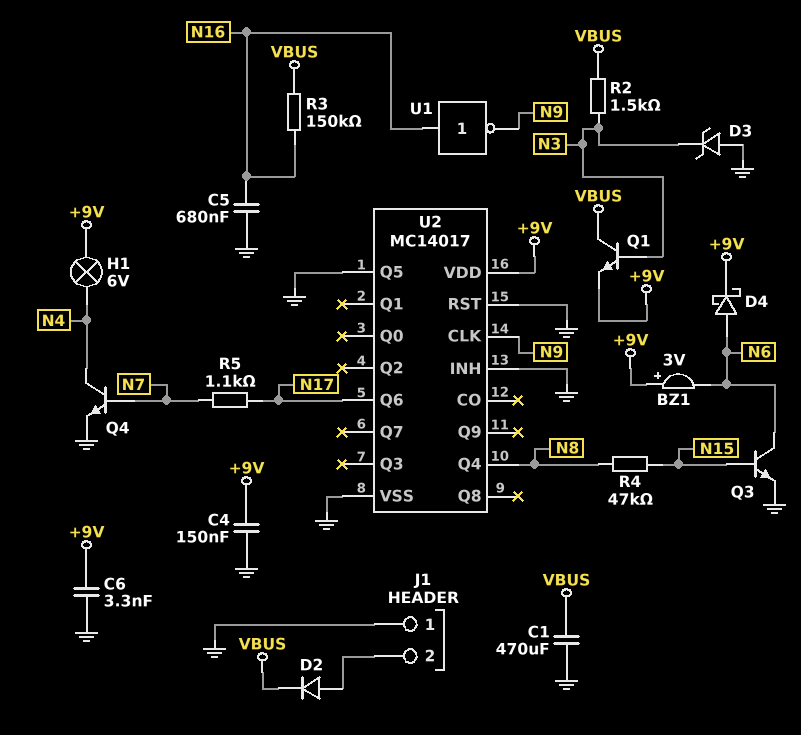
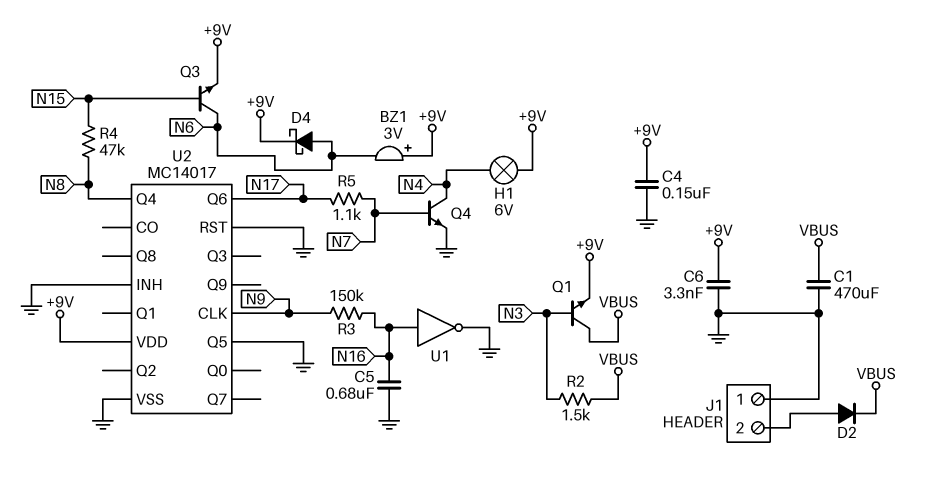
D3: zener (A GND, K N3) -> none
Q3: NPN (B N15, C N6, E GND) -> NPN (B N15, C N6, E +9V)
R3: 150k (N16, VBUS) -> 150k (N9, N16)
U1: NOT (in N16, out N9) -> NOT (in N16, out GND)

